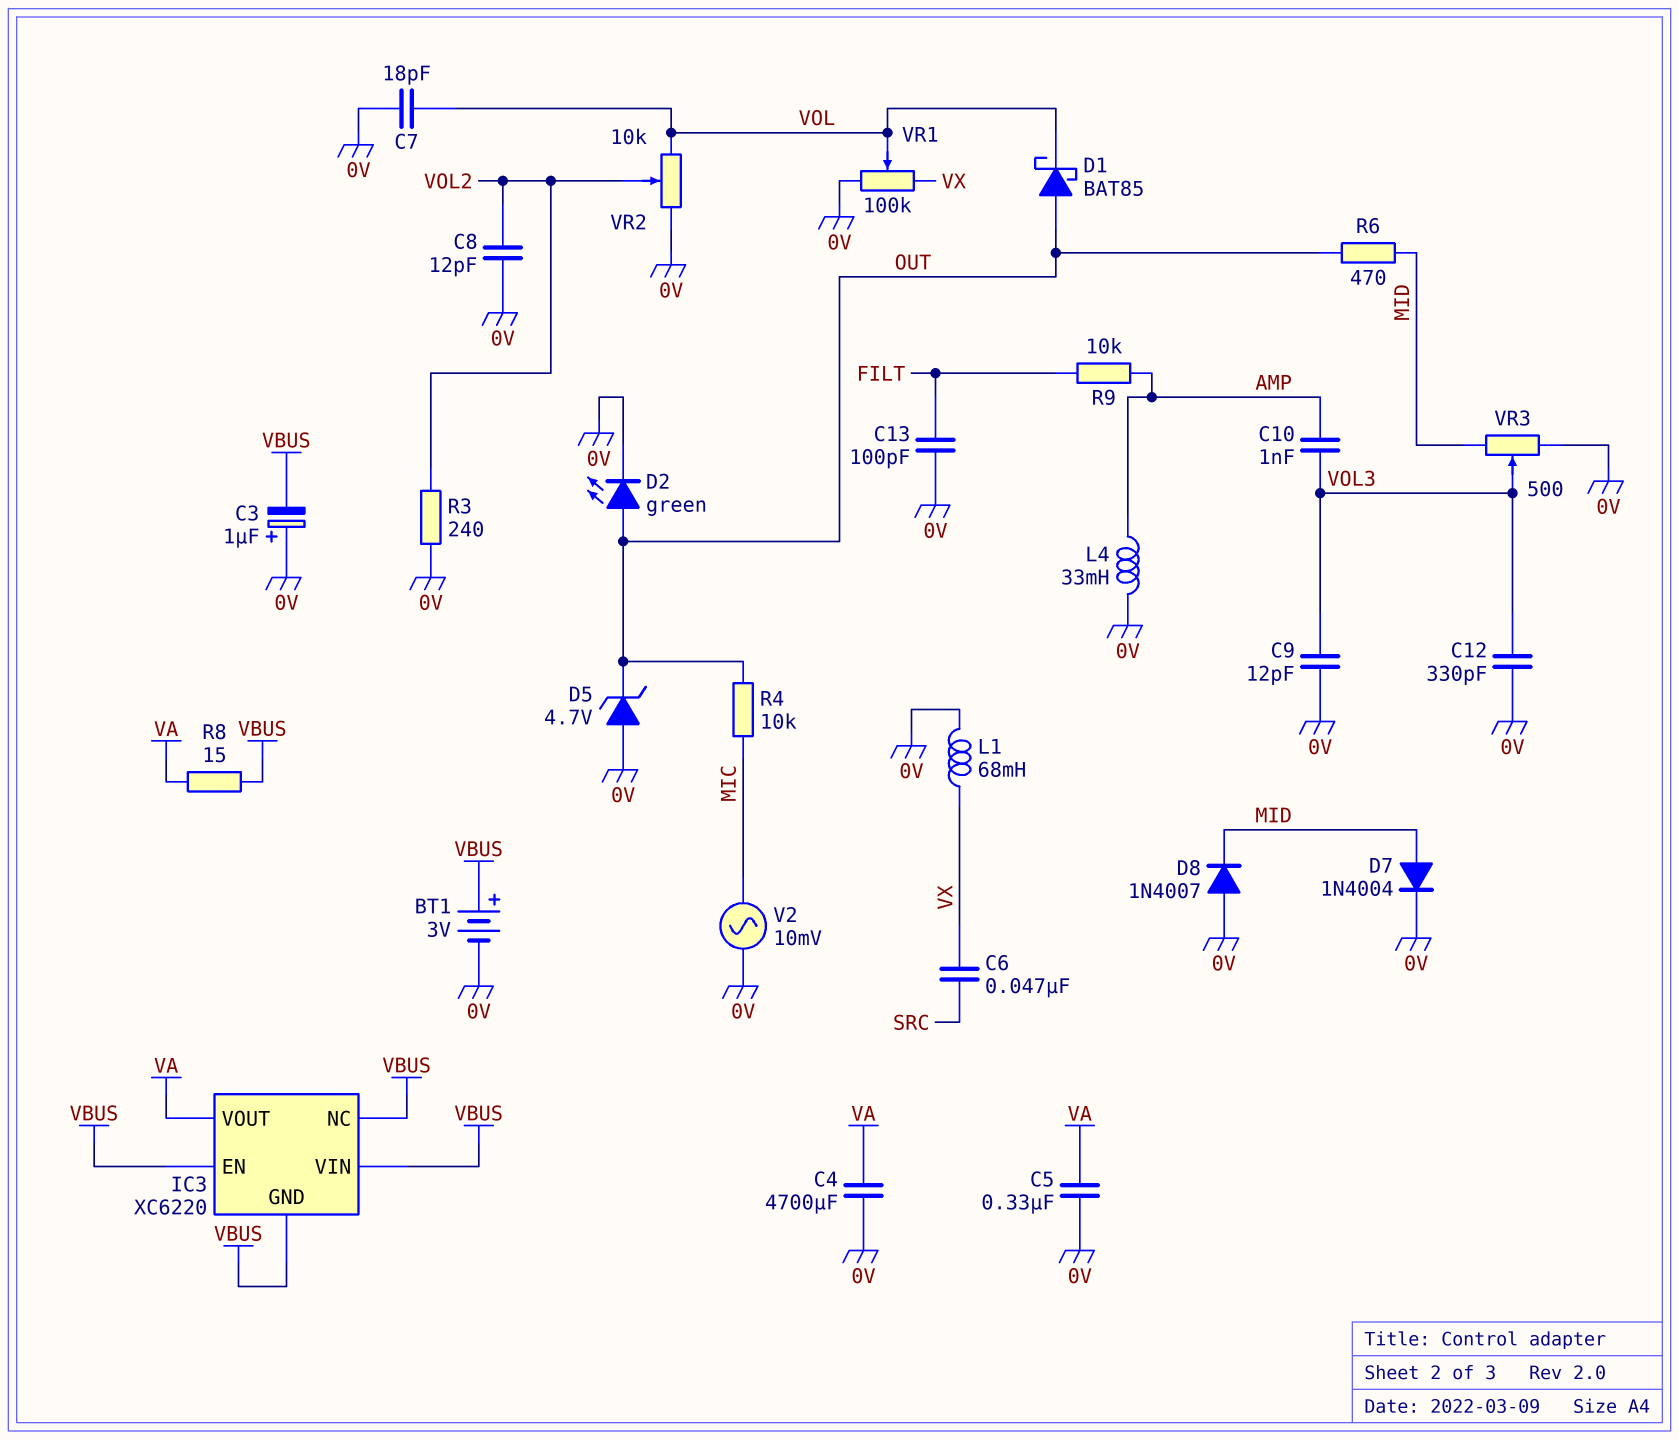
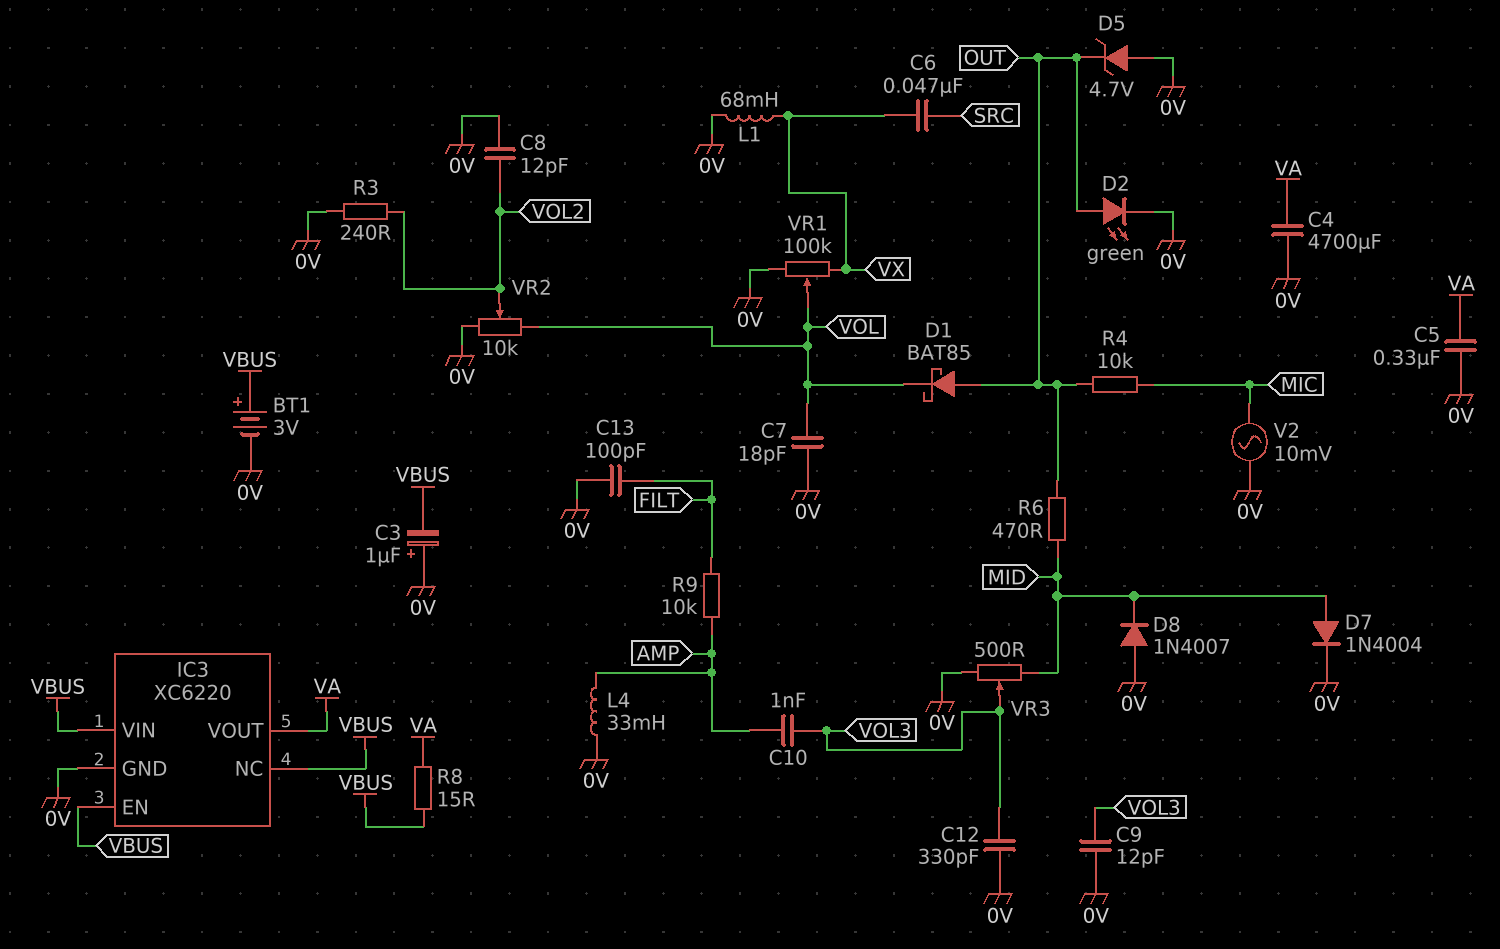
IC3 pin GND: VBUS -> 0V

